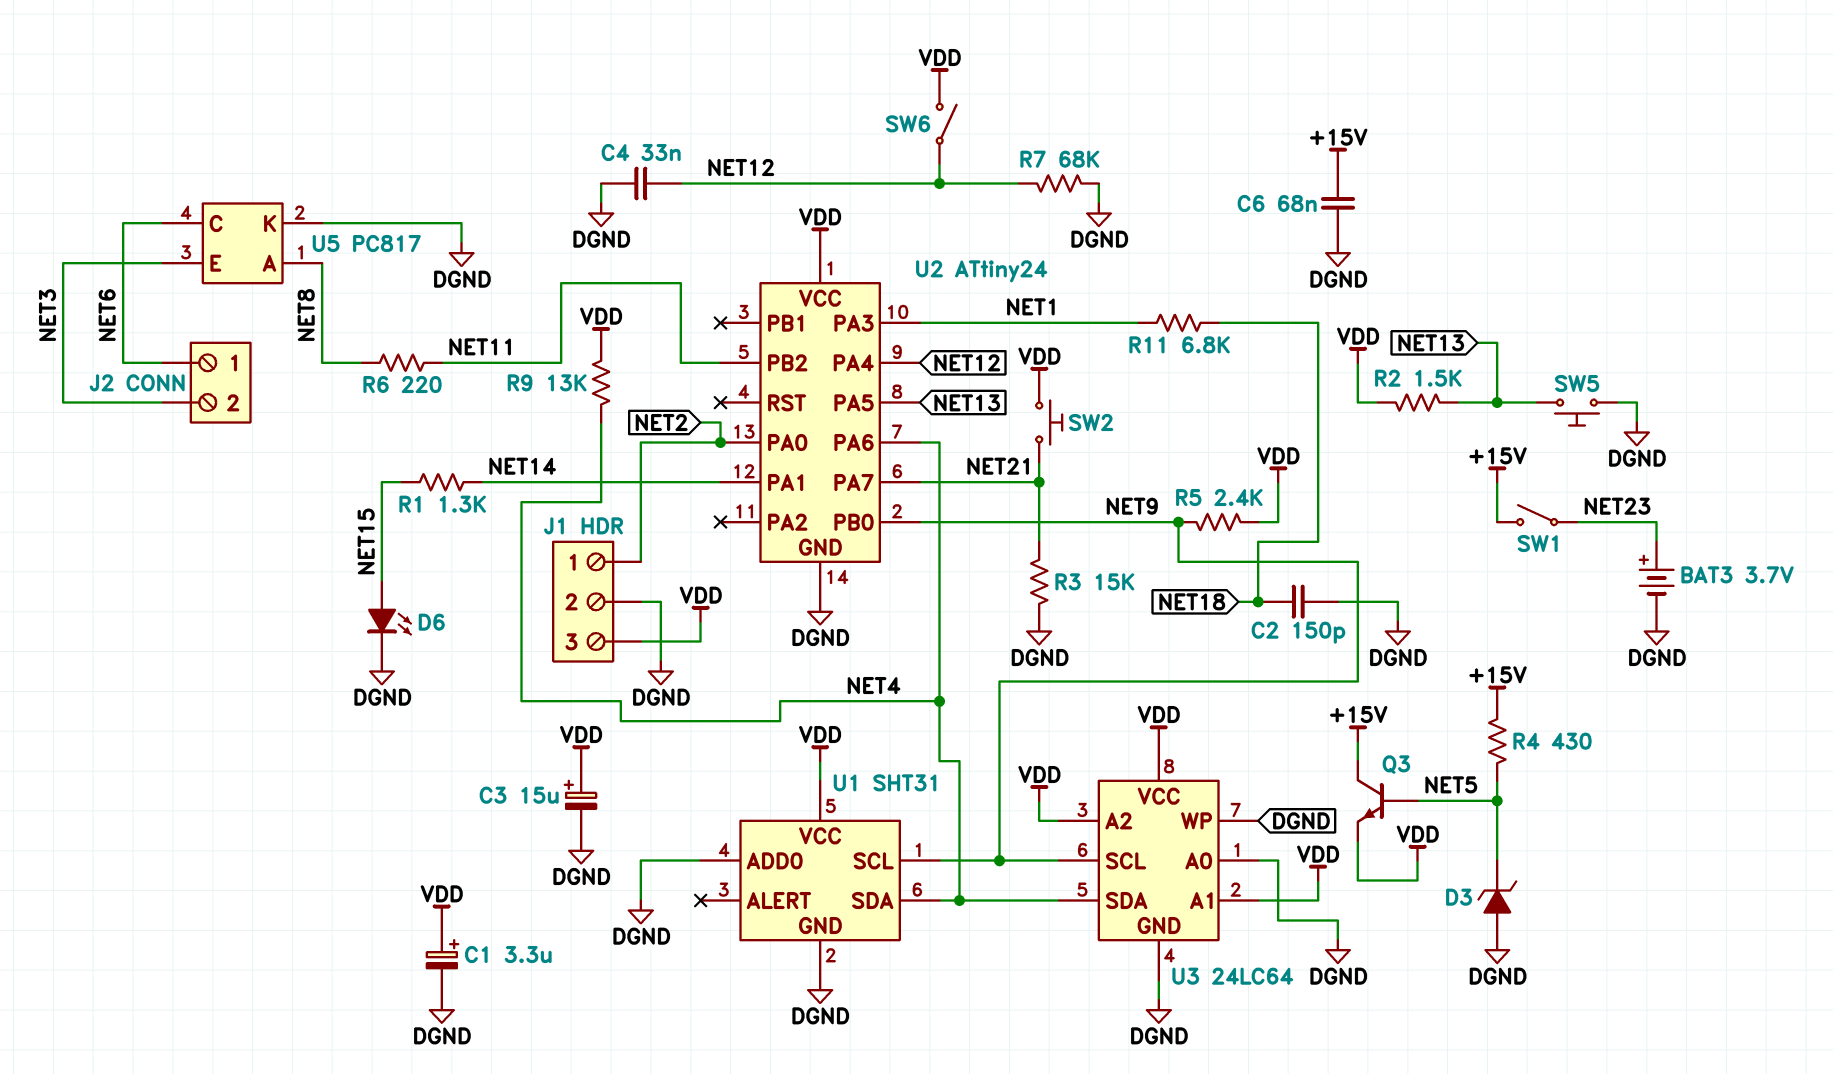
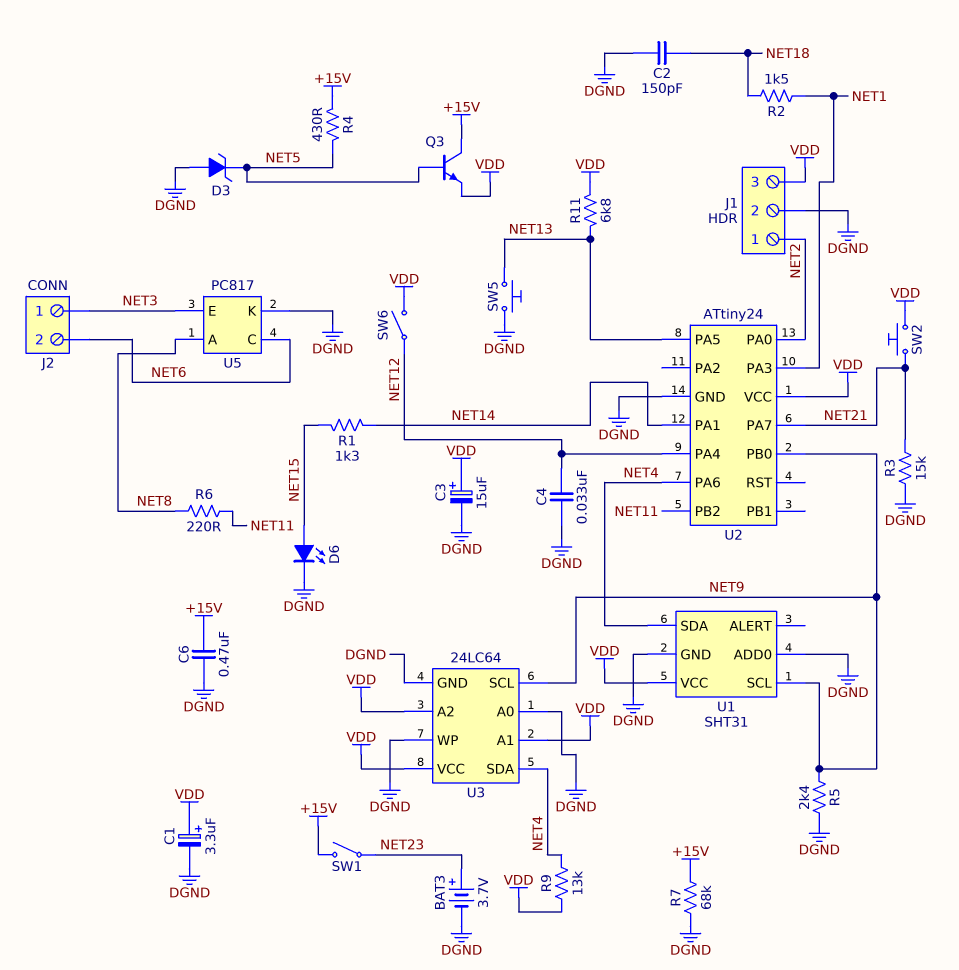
C6: 68nF (+15V, DGND) -> 470nF (+15V, DGND)
J2 pin 1: NET6 -> NET3
J2 pin 2: NET3 -> NET6
R2: 1.5k (NET13, VDD) -> 1.5k (NET1, NET18)
R5: 2.4k (NET9, VDD) -> 2.4k (DGND, NET9)
R7: 68k (DGND, NET12) -> 68k (+15V, DGND)
R11: 6.8k (NET1, NET18) -> 6.8k (NET13, VDD)

